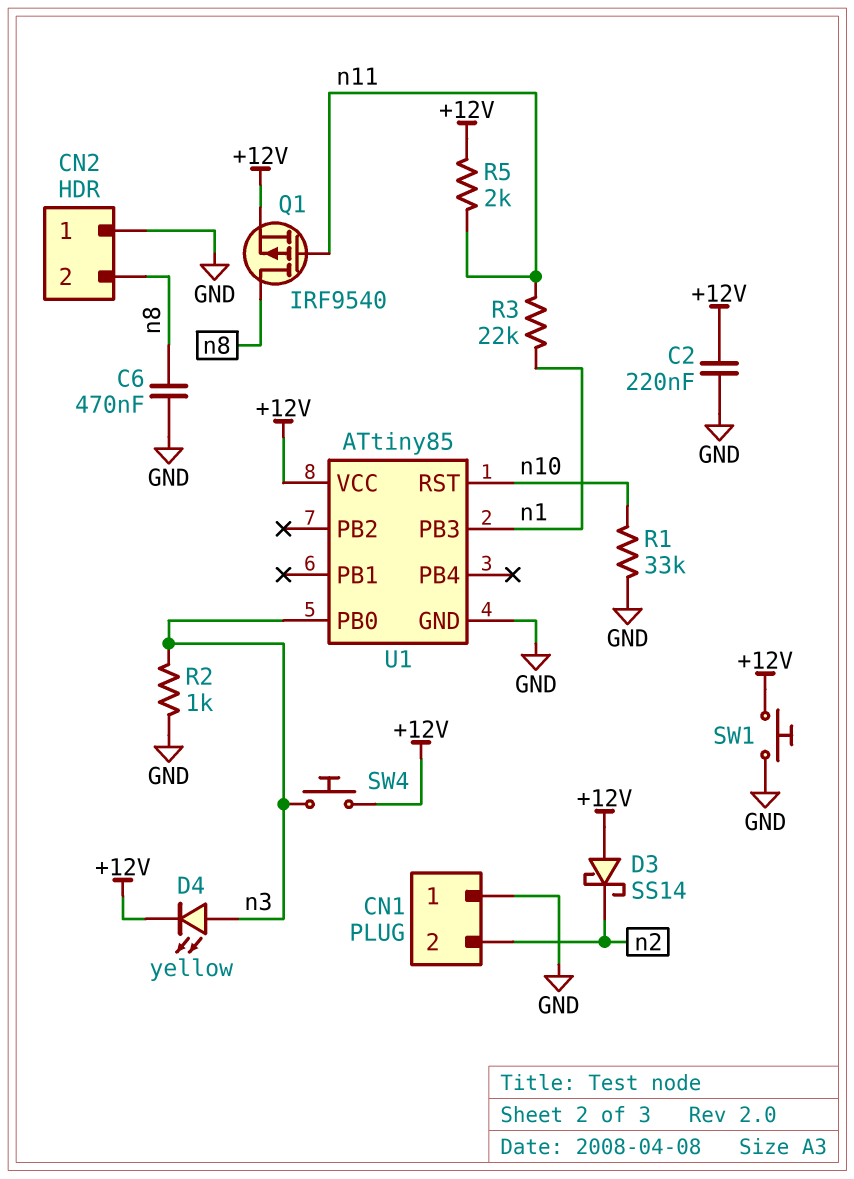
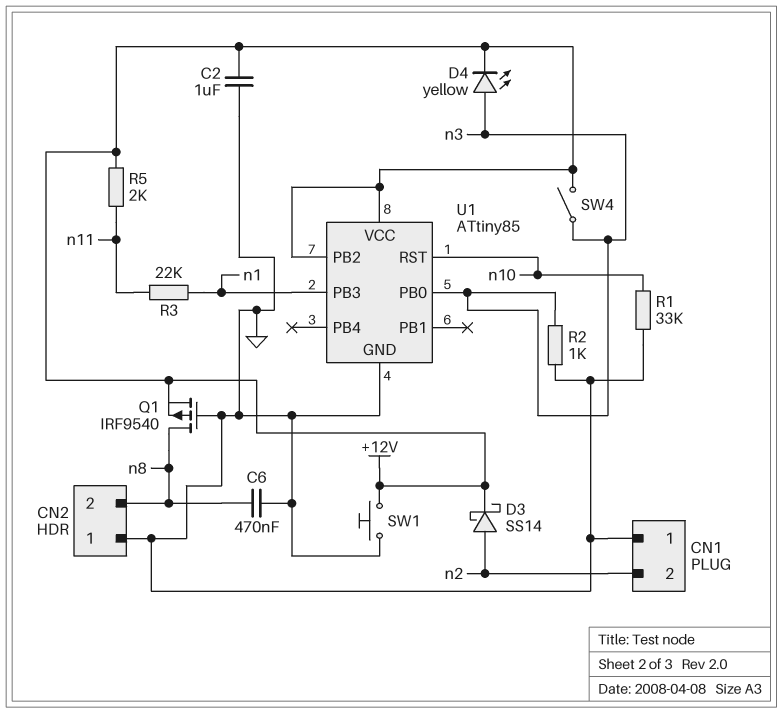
C2: 220nF (+12V, GND) -> 1uF (+12V, GND)
D3: schottky SS14 (A +12V, K n2) -> schottky SS14 (A n2, K +12V)
Q1: PMOS IRF9540 (G n11, D n8, S +12V) -> PMOS IRF9540 (G GND, D n8, S +12V)
SW4: button (+12V, n3) -> switch (+12V, n3)
U1 pin PB2: none -> +12V

